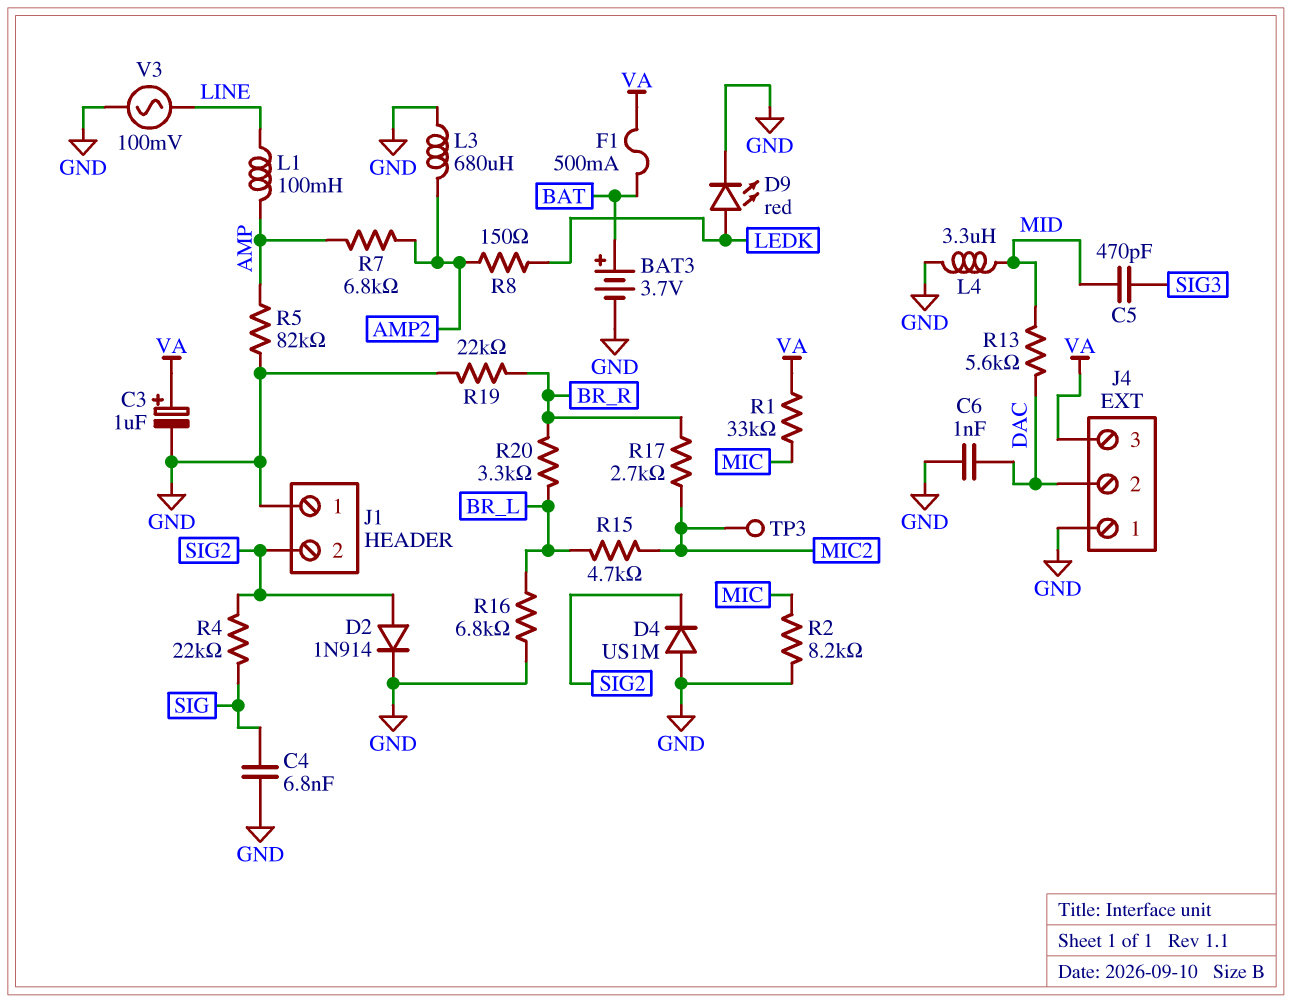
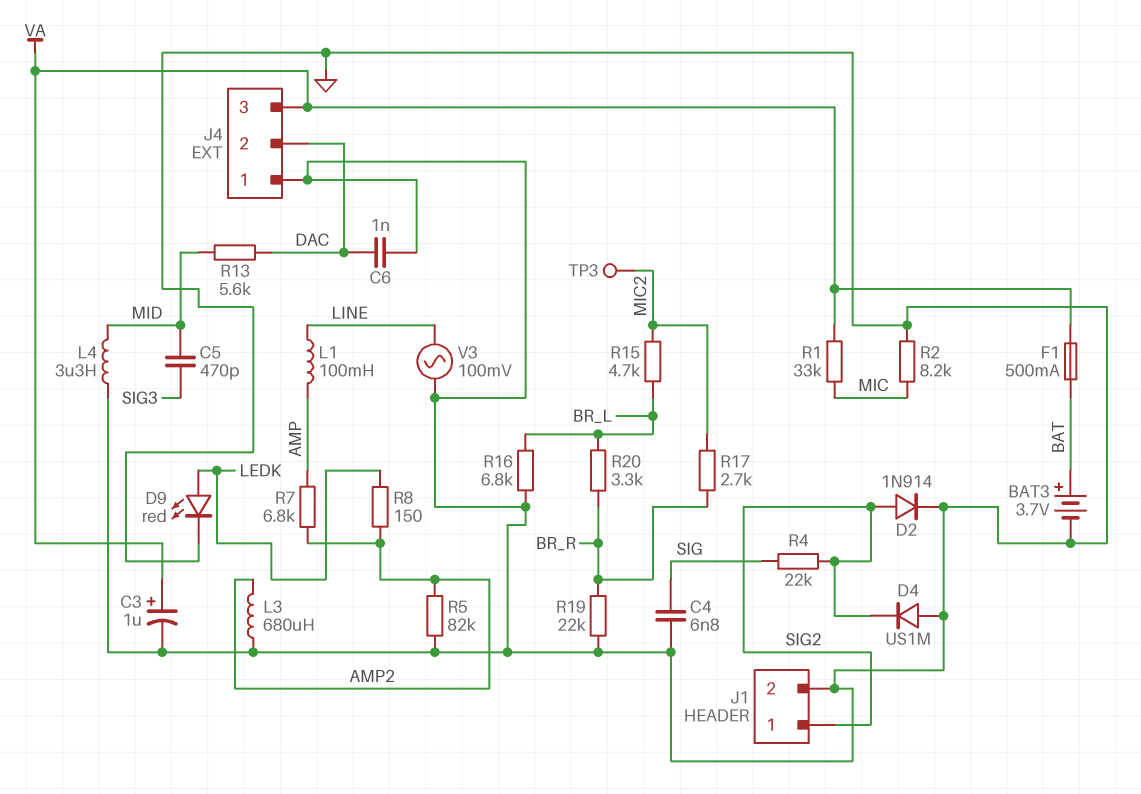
J1 pin 1: GND -> SIG2
J1 pin 2: SIG2 -> GND
R5: 82k (AMP, GND) -> 82k (AMP2, GND)

